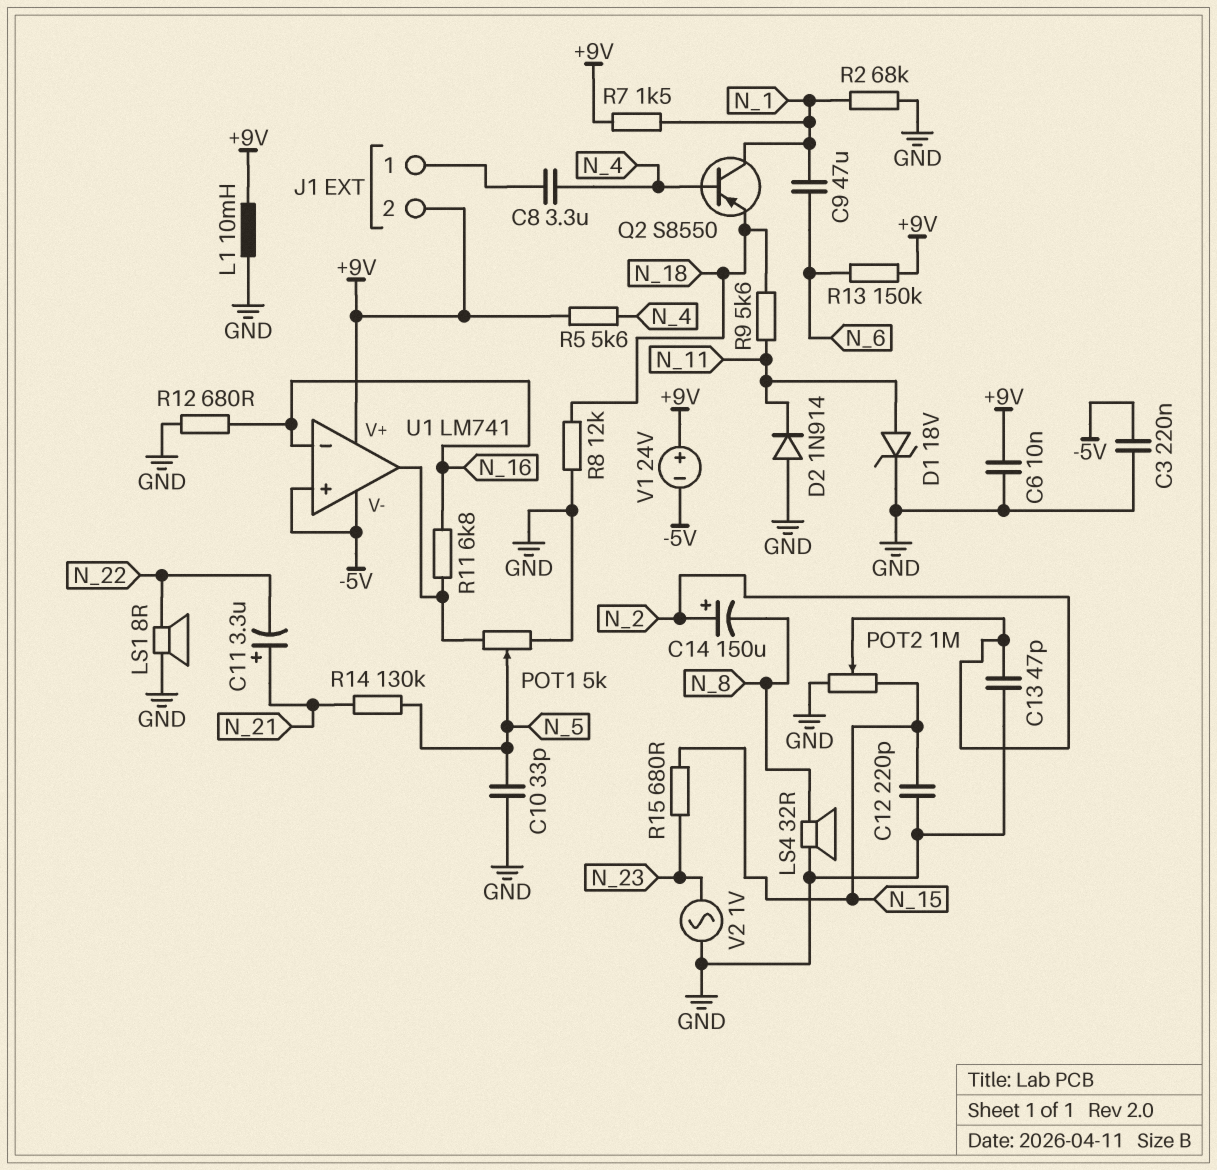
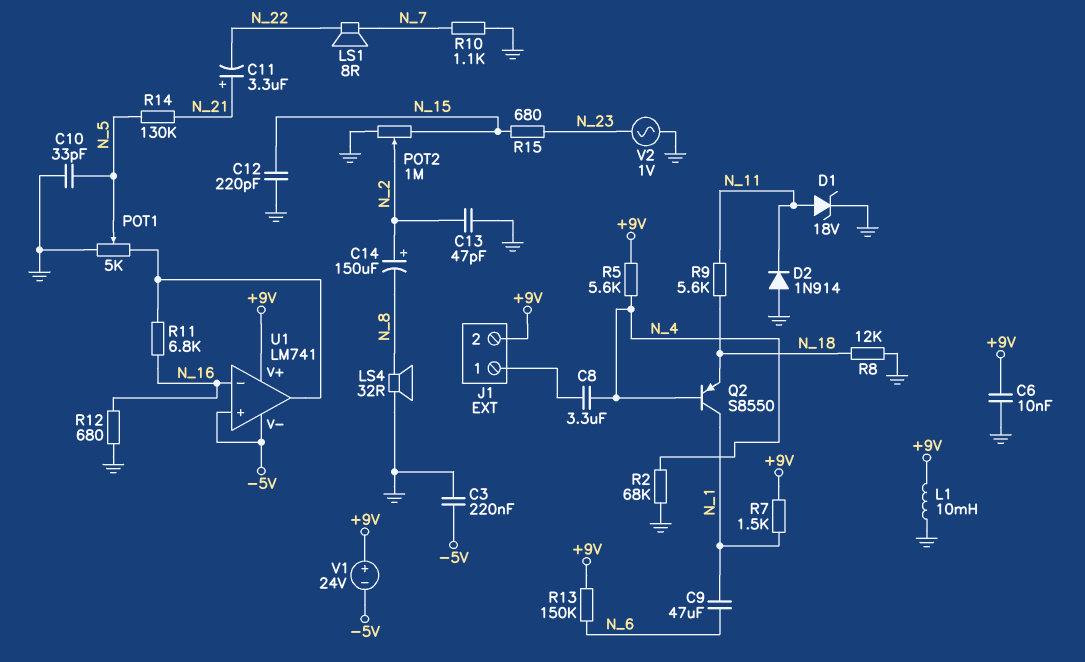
LS1: speaker 8R (GND, N_22) -> speaker 8R (N_7, N_22)
R2: 68k (GND, N_1) -> 68k (GND, N_4)
R10: none -> 1.1k (GND, N_7)

